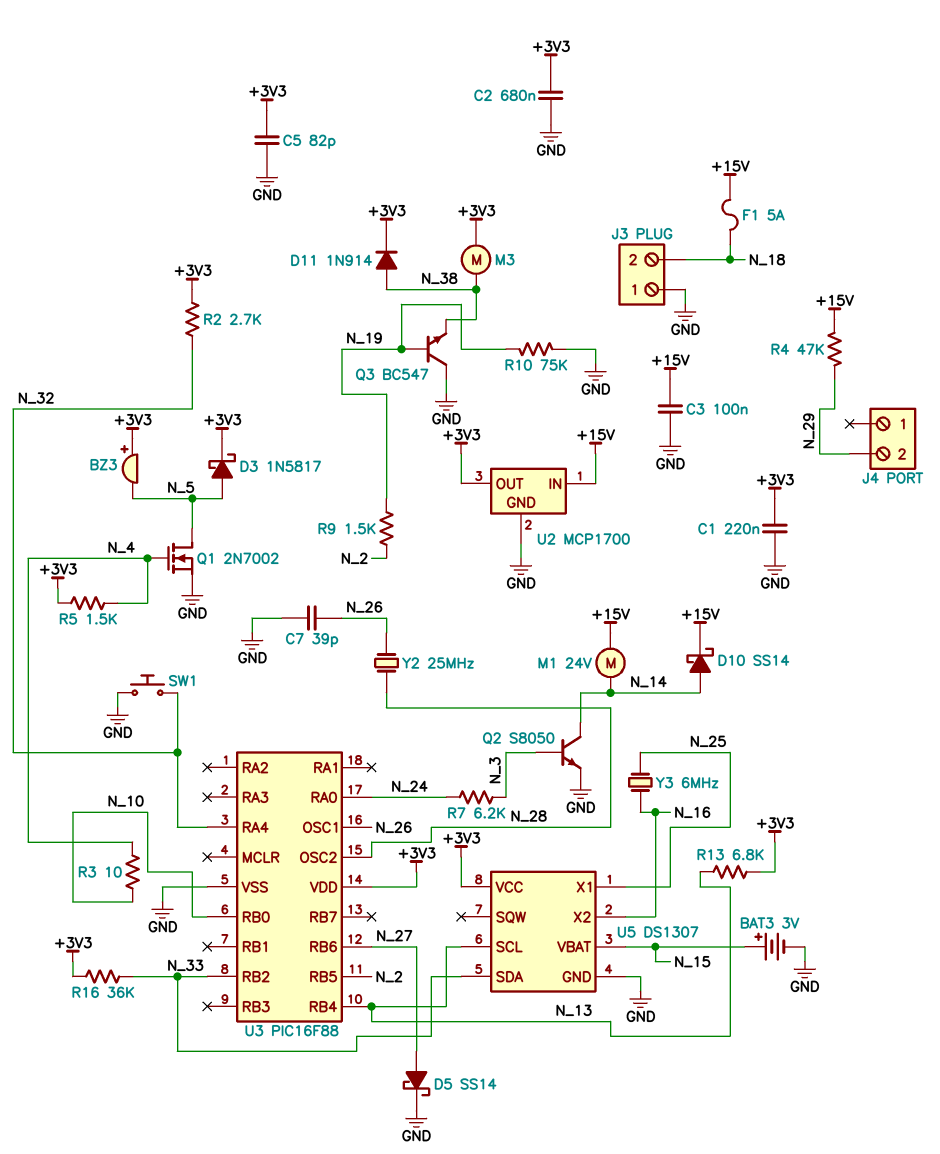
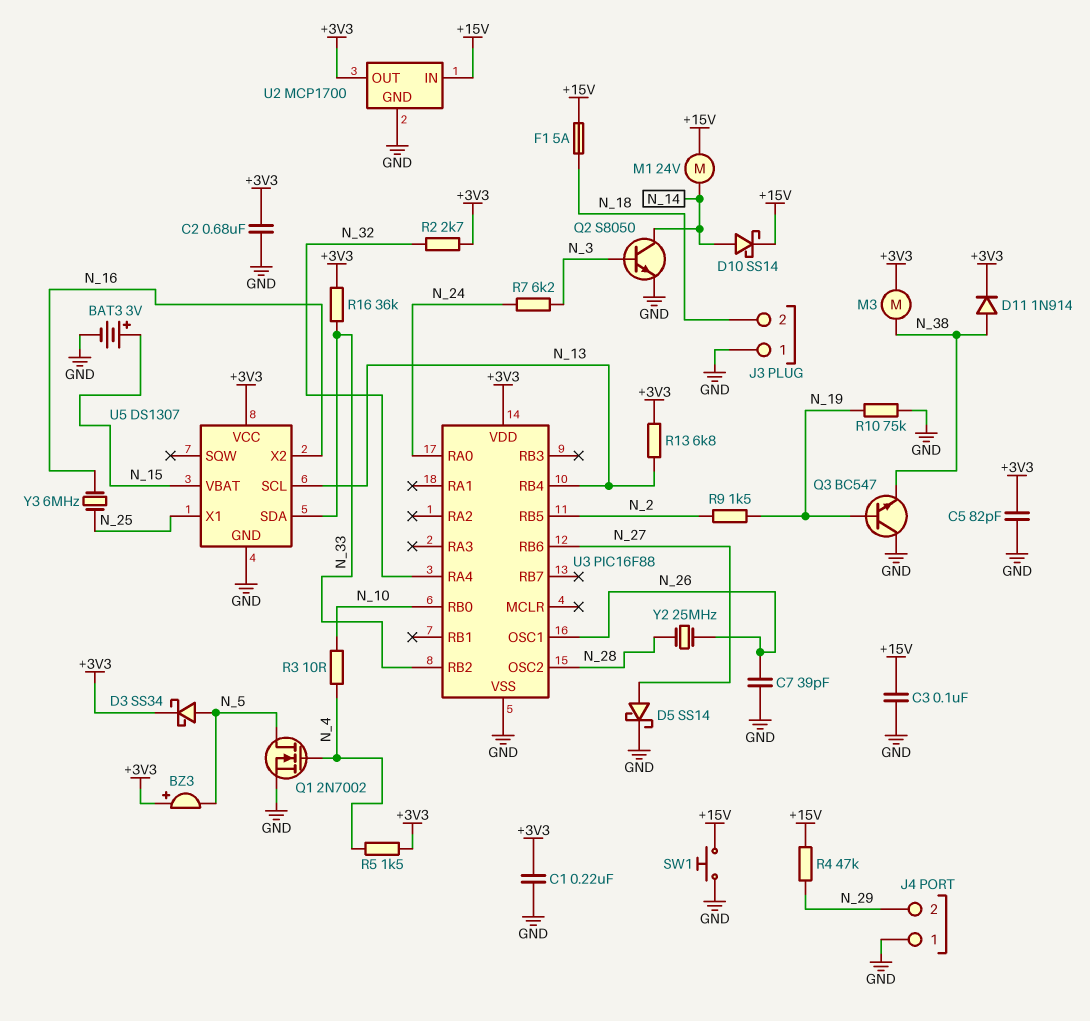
D3: schottky 1N5817 (A N_5, K +3V3) -> schottky SS34 (A N_5, K +3V3)
J4 pin 1: none -> GND
SW1: button (GND, N_32) -> button (+15V, GND)

